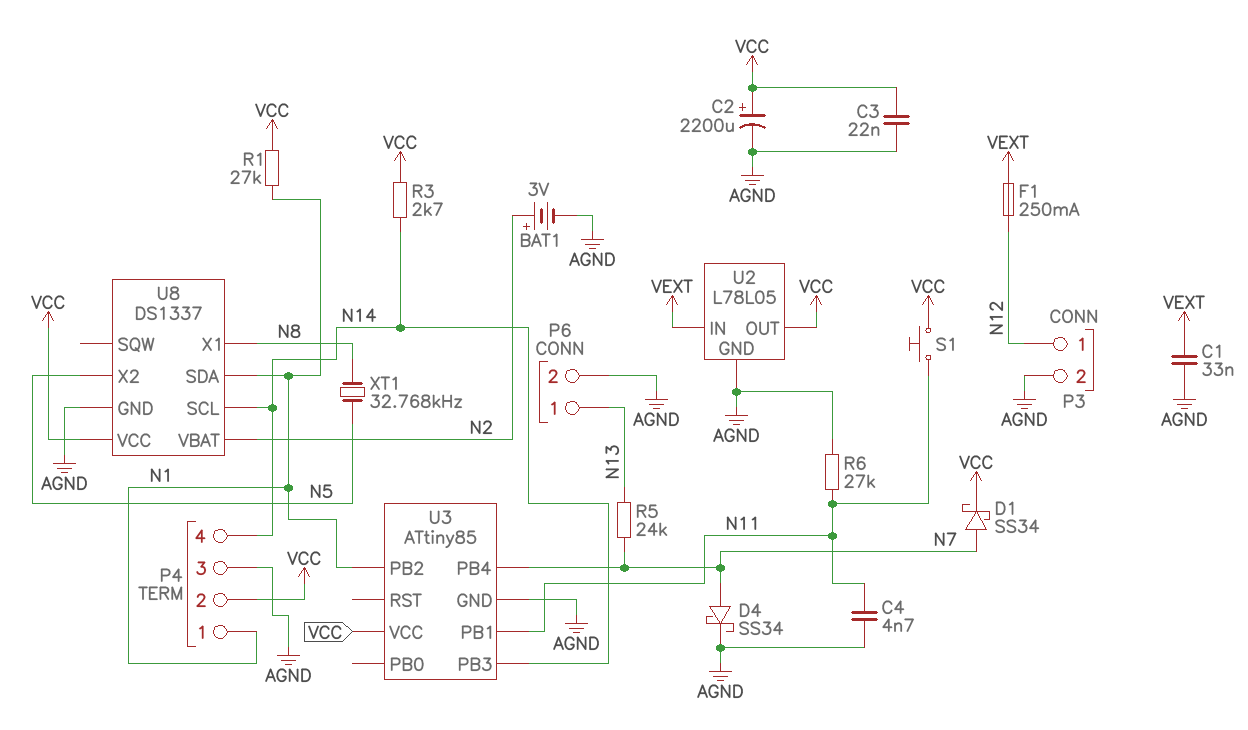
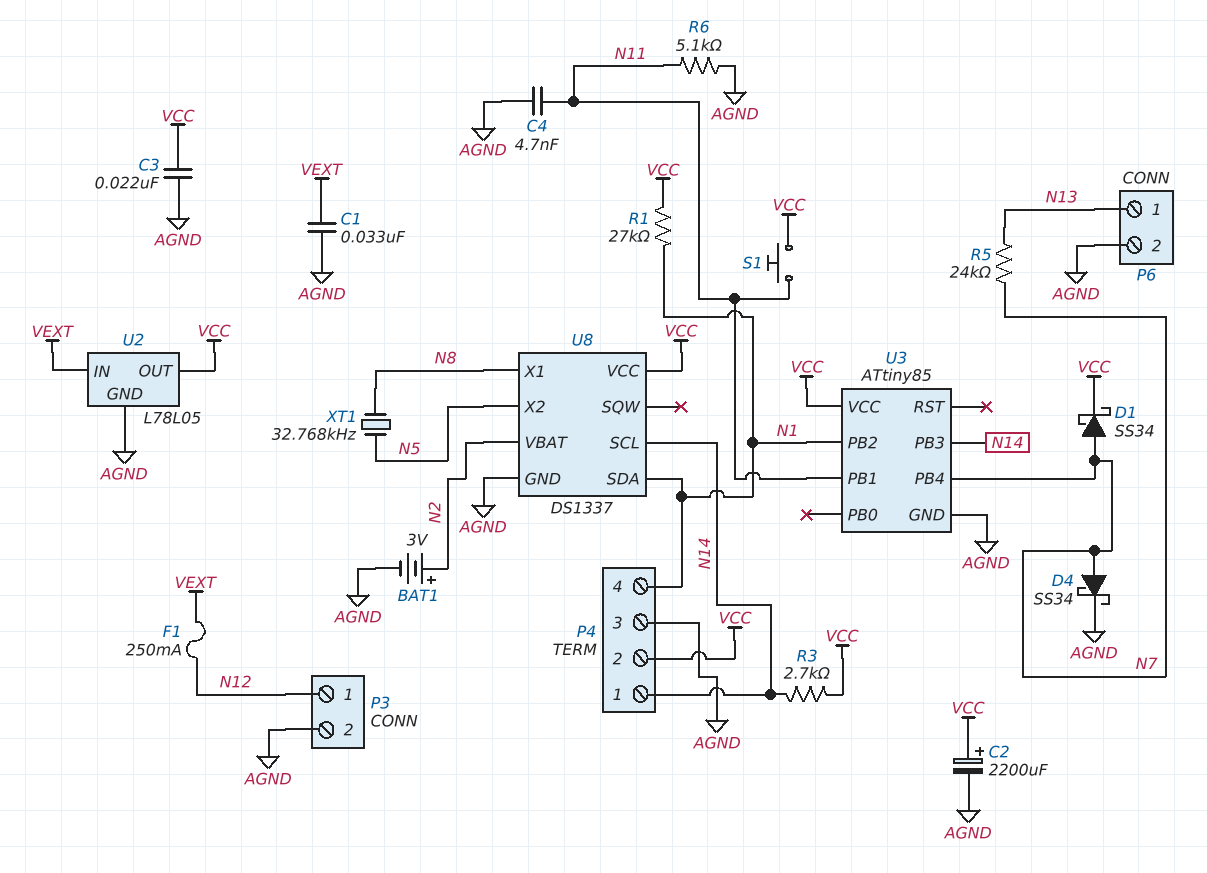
P4 pin 1: N1 -> N14
P4 pin 4: N14 -> N1
R6: 27k (AGND, N11) -> 5.1k (AGND, N11)

